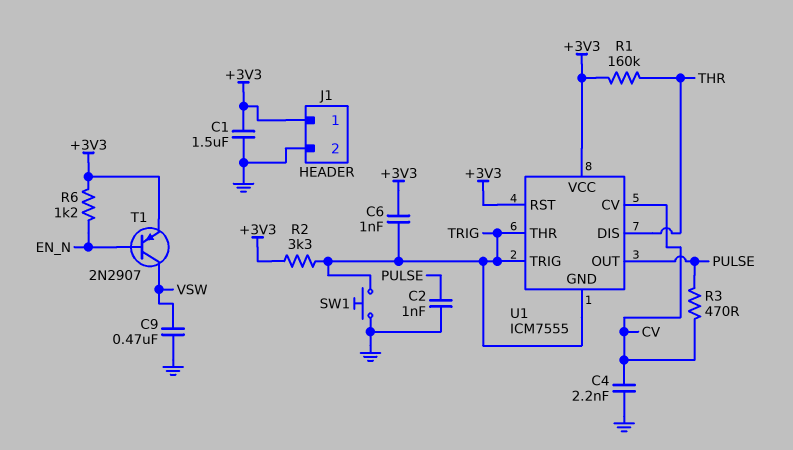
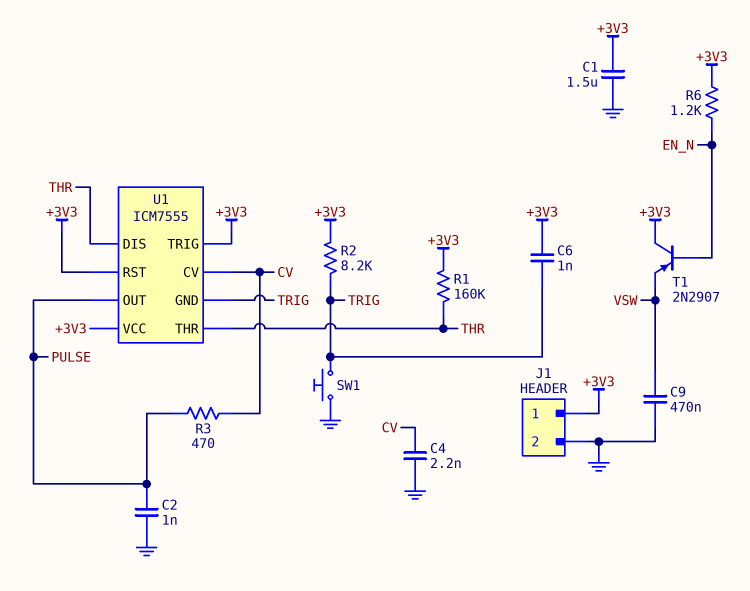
R2: 3.3k (+3V3, TRIG) -> 8.2k (+3V3, TRIG)
T1: PNP 2N2907 (B EN_N, C VSW, E +3V3) -> PNP 2N2907 (B EN_N, C +3V3, E VSW)
U1 pin THR: TRIG -> THR
U1 pin TRIG: TRIG -> +3V3

